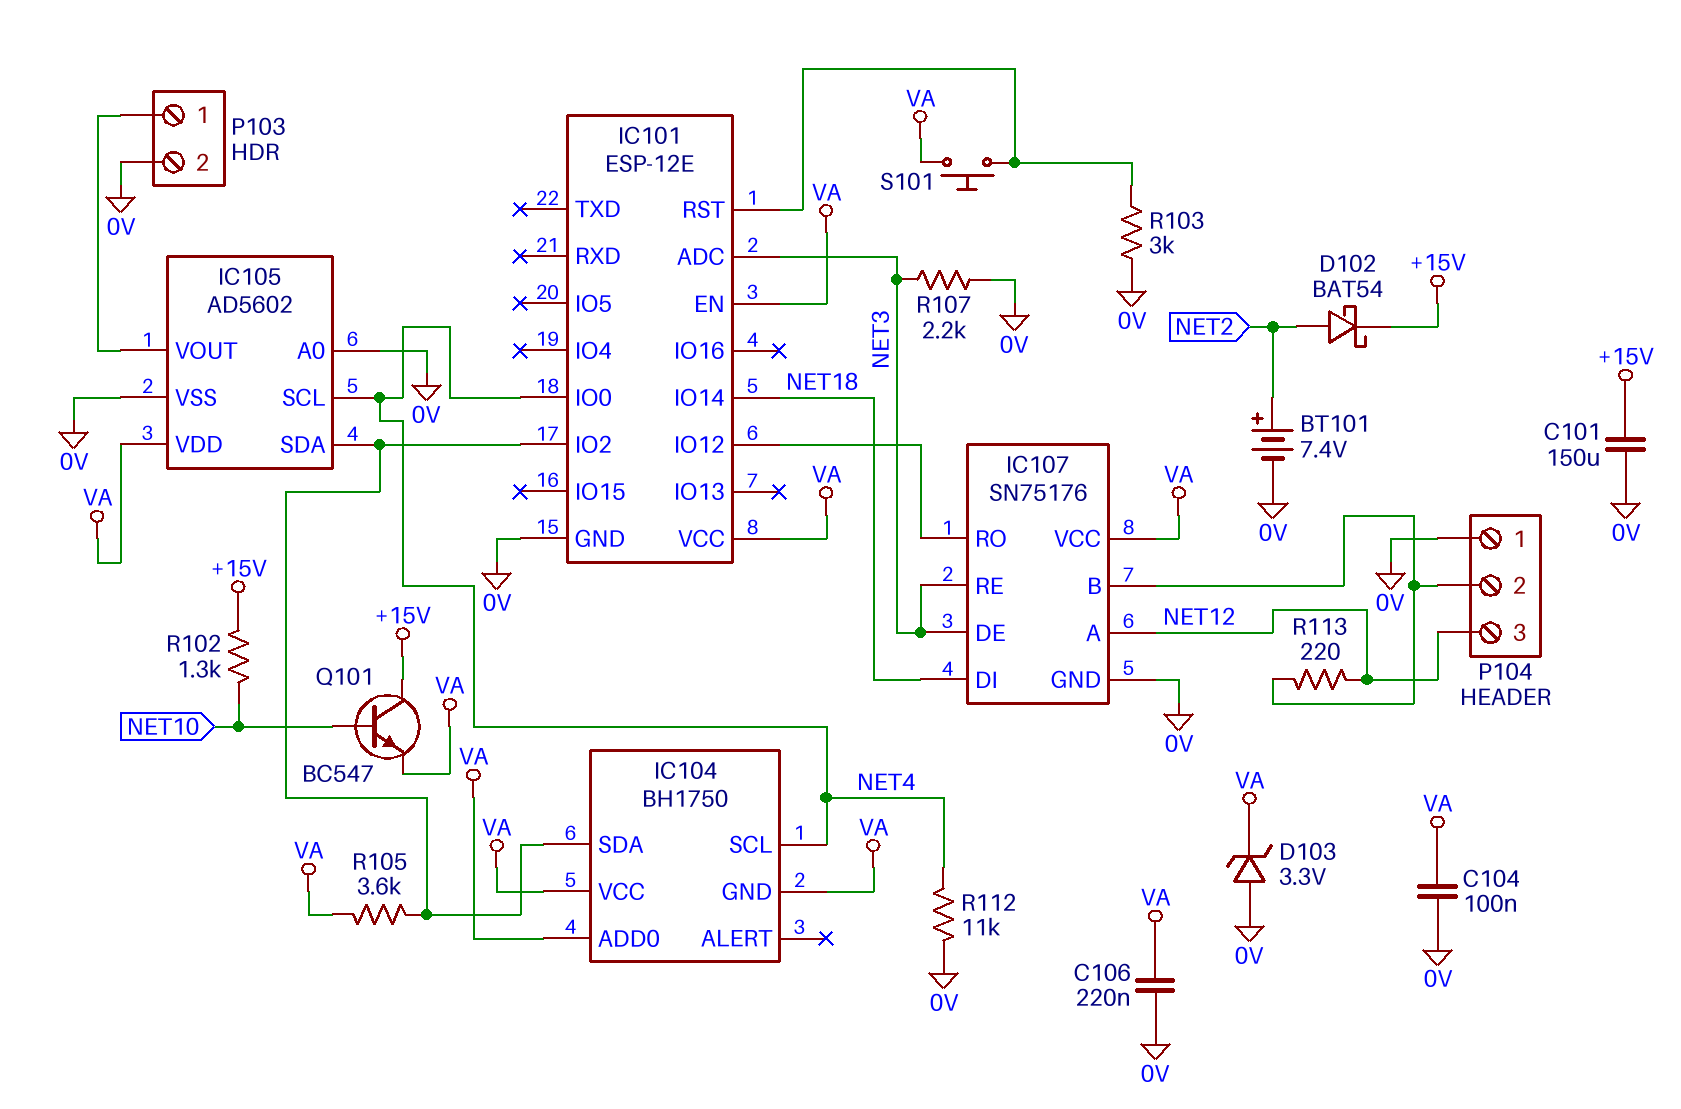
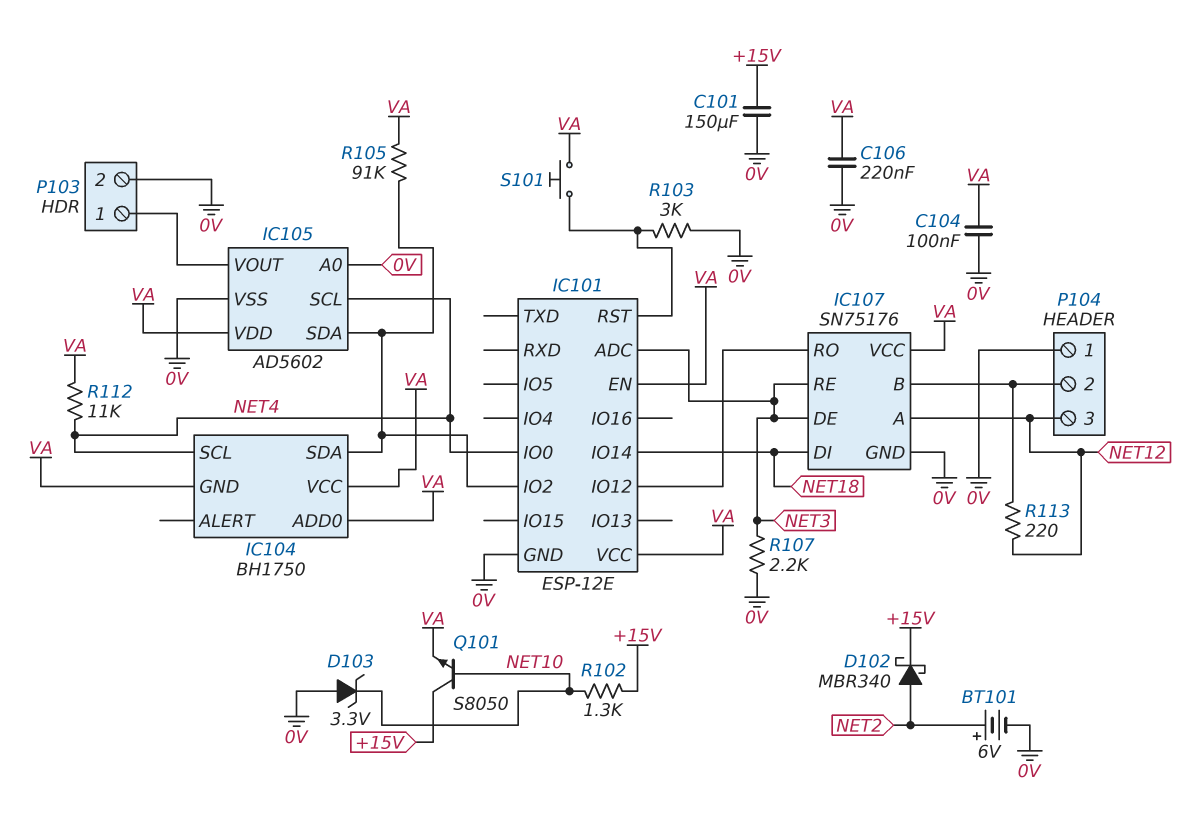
BT101: 7.4V (plus NET2, minus 0V) -> 6V (plus NET2, minus 0V)
D102: schottky BAT54 (A NET2, K +15V) -> schottky MBR340 (A NET2, K +15V)
D103: zener 3.3V (A 0V, K VA) -> zener 3.3V (A 0V, K NET10)
Q101: NPN BC547 (B NET10, C +15V, E VA) -> NPN S8050 (B NET10, C +15V, E VA)
R105: 3.6k (IC101/IO2, VA) -> 91k (IC101/IO2, VA)
R112: 11k (0V, NET4) -> 11k (NET4, VA)

